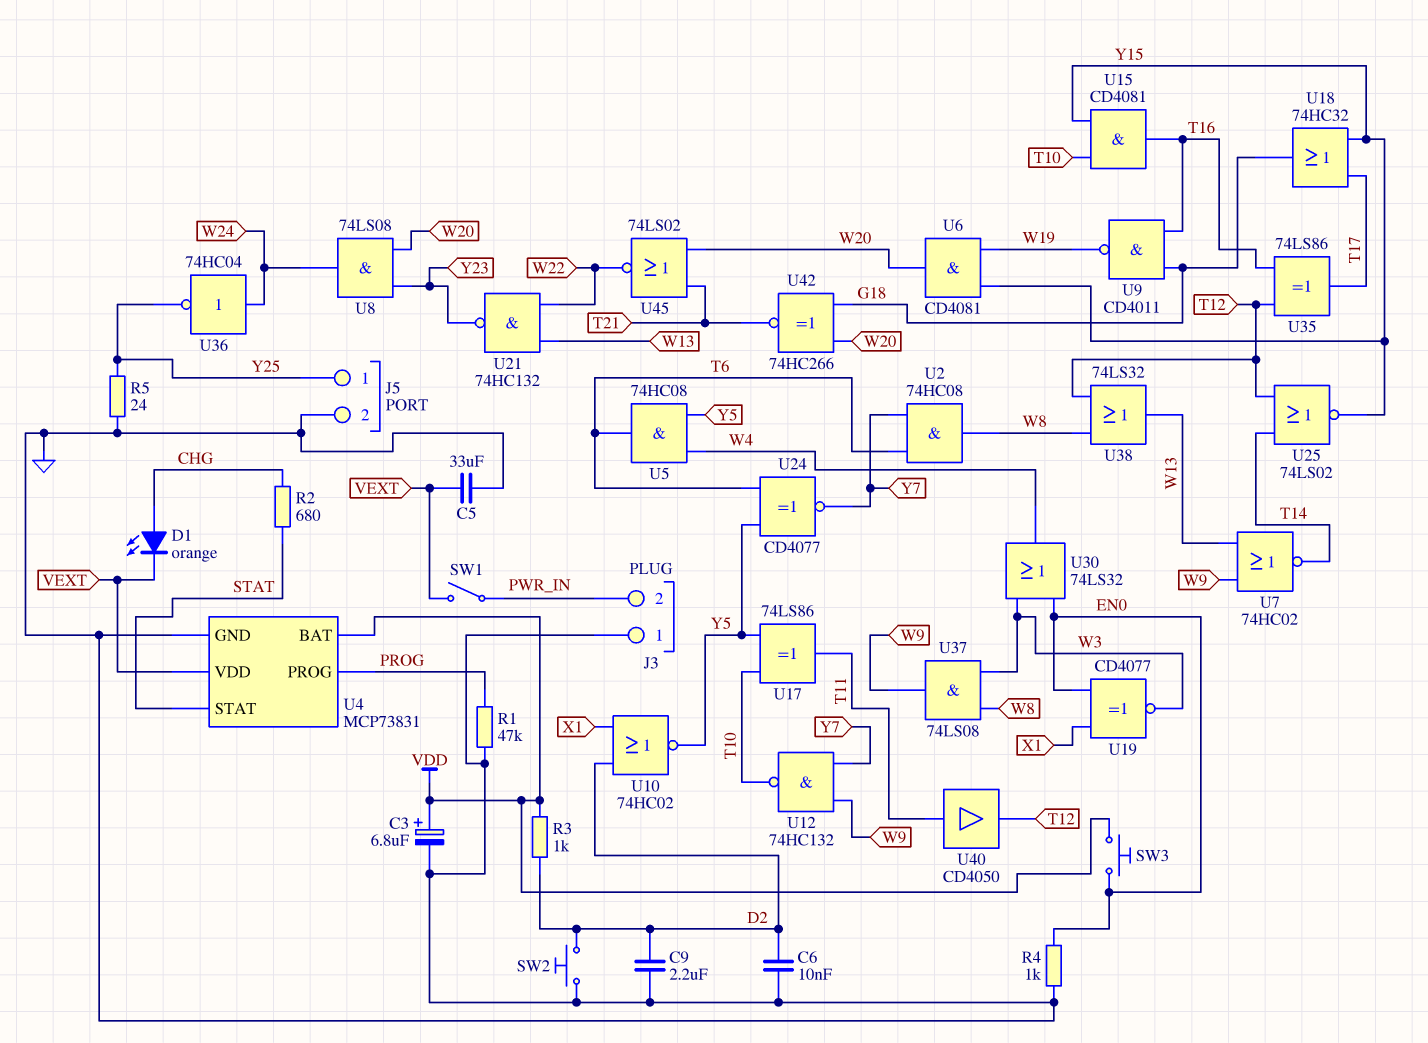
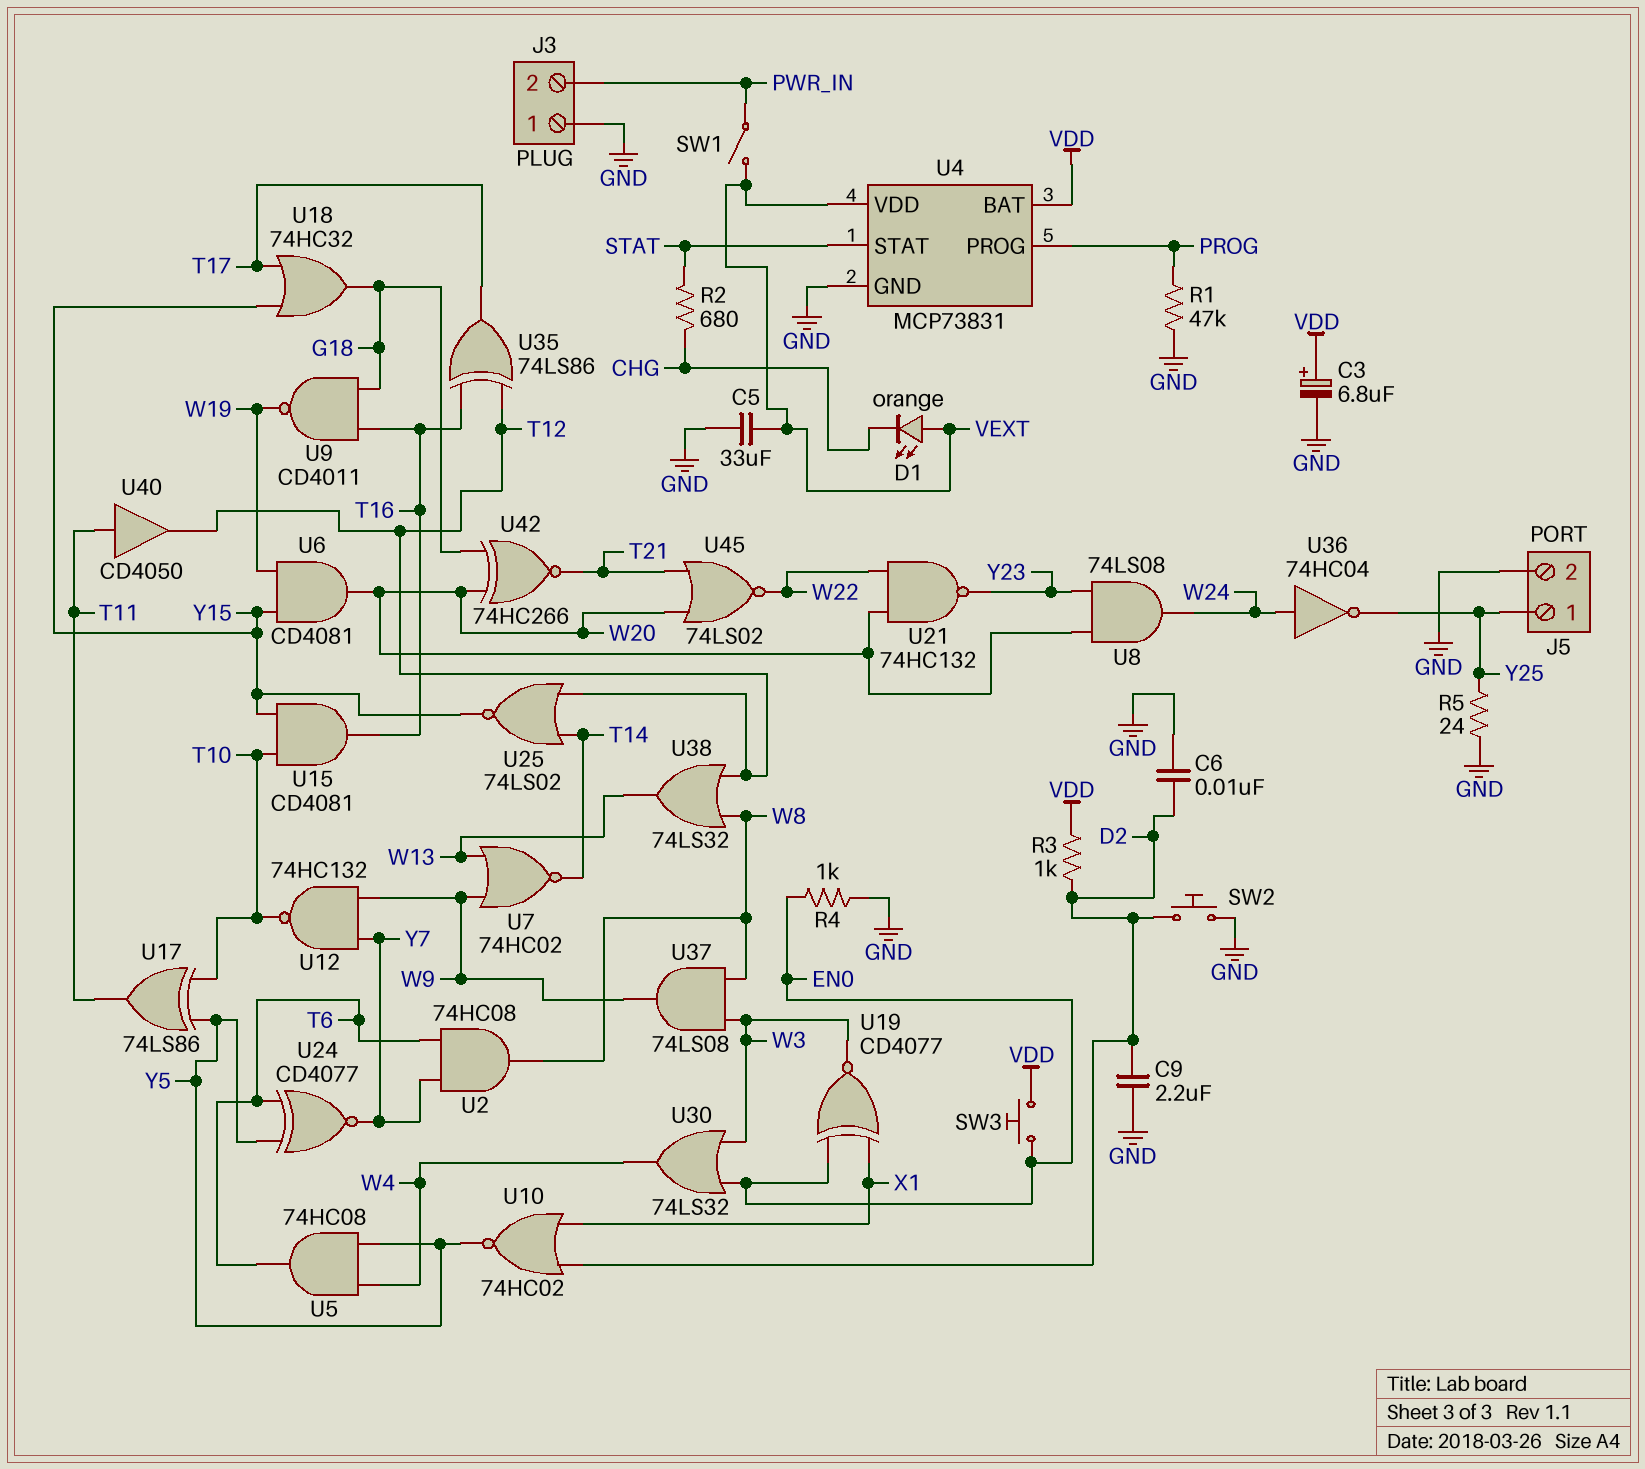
D1: LED orange (A CHG, K VEXT) -> LED orange (A VEXT, K CHG)
U21: NAND 74HC132 (in W13, in W22, out Y23) -> NAND 74HC132 (in W20, in W22, out Y23)

